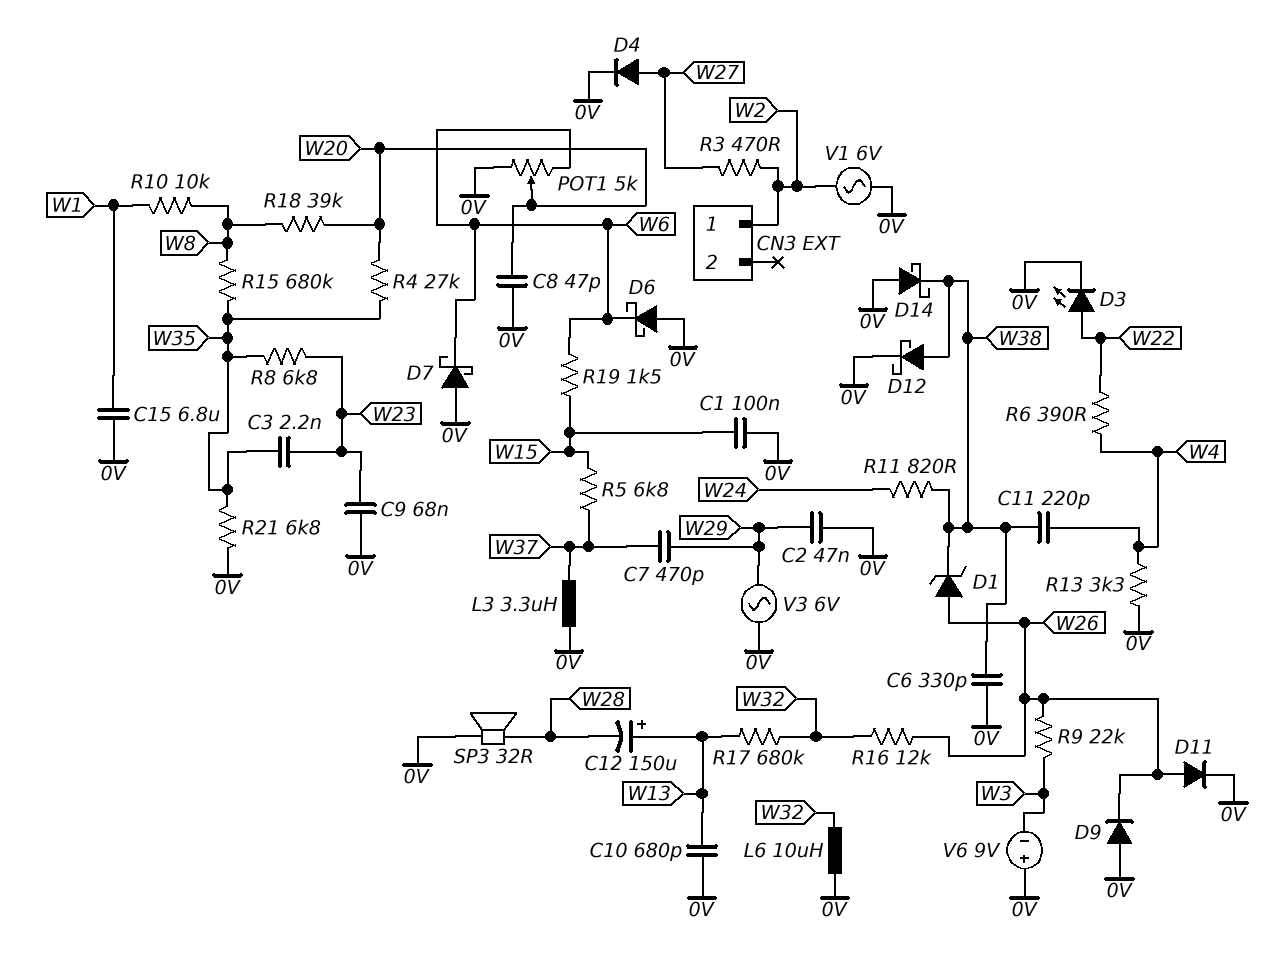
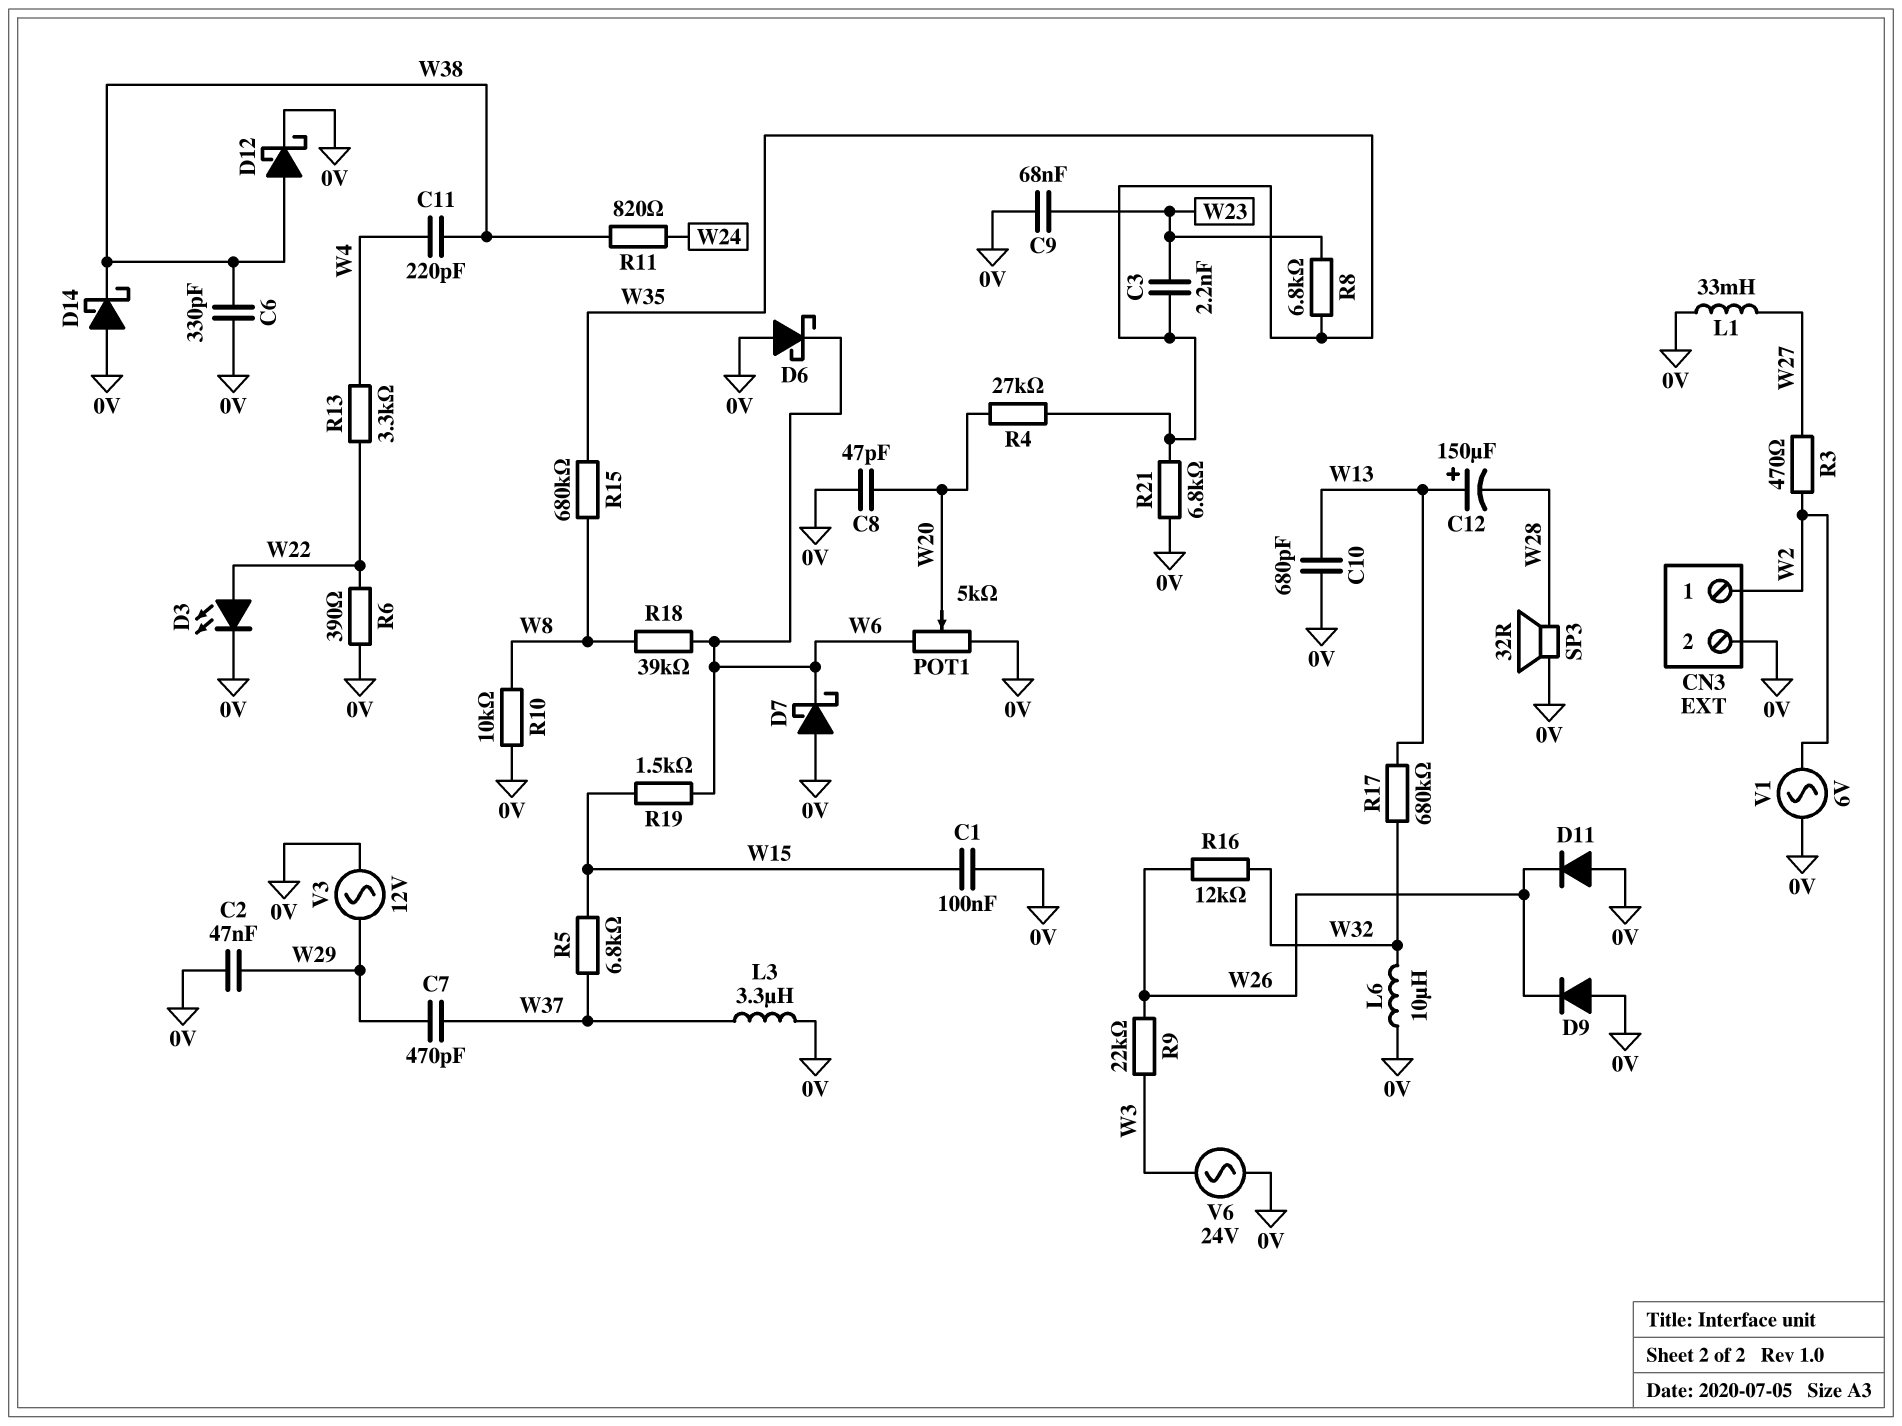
C15: 6.8uF (0V, W1) -> none
CN3 pin 2: none -> 0V
D1: zener (A W26, K W38) -> none
D4: diode (A W27, K 0V) -> none
D11: diode (A W26, K 0V) -> diode (A 0V, K W26)
L1: none -> 33mH (0V, W27)
R6: 390 (W4, W22) -> 390 (0V, W22)
R10: 10k (W1, W8) -> 10k (0V, W8)
R13: 3.3k (0V, W4) -> 3.3k (W4, W22)
R18: 39k (W8, W20) -> 39k (W6, W8)
V3: AC 6V (0V, W29) -> AC 12V (0V, W29)
V6: 9V (plus 0V, minus W3) -> AC 24V (0V, W3)

